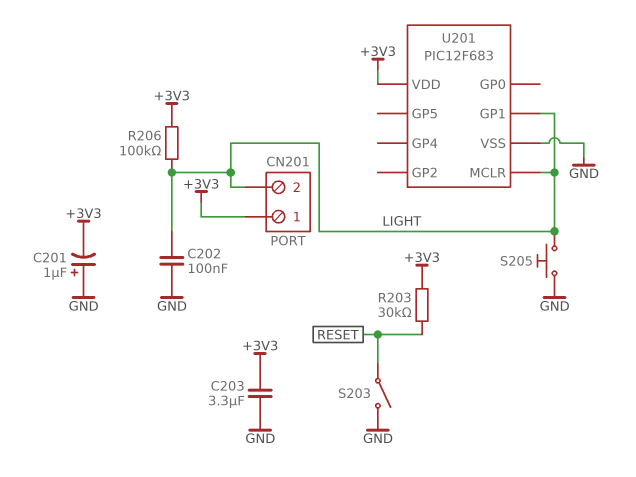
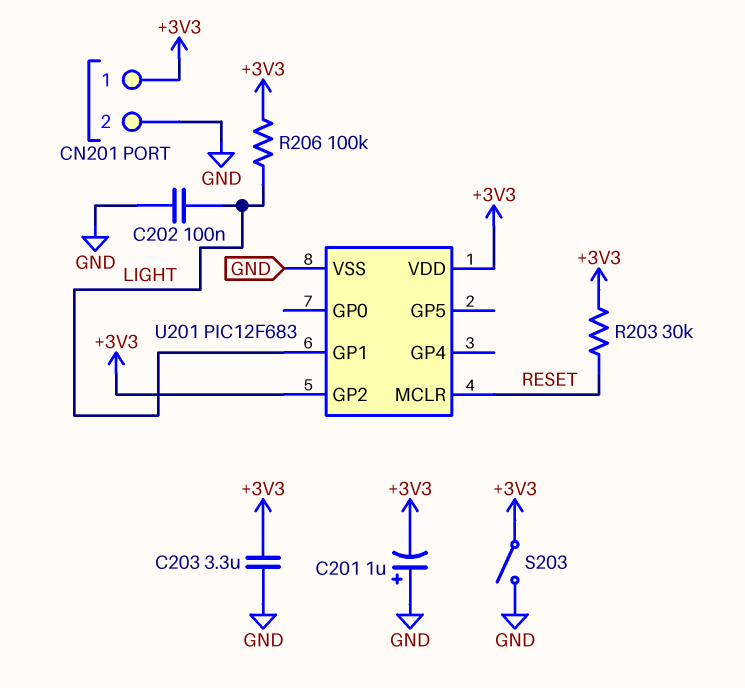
CN201 pin 2: LIGHT -> GND
S203: switch (GND, RESET) -> switch (+3V3, GND)
S205: button (GND, LIGHT) -> none
U201 pin GP2: none -> +3V3
U201 pin MCLR: LIGHT -> RESET

